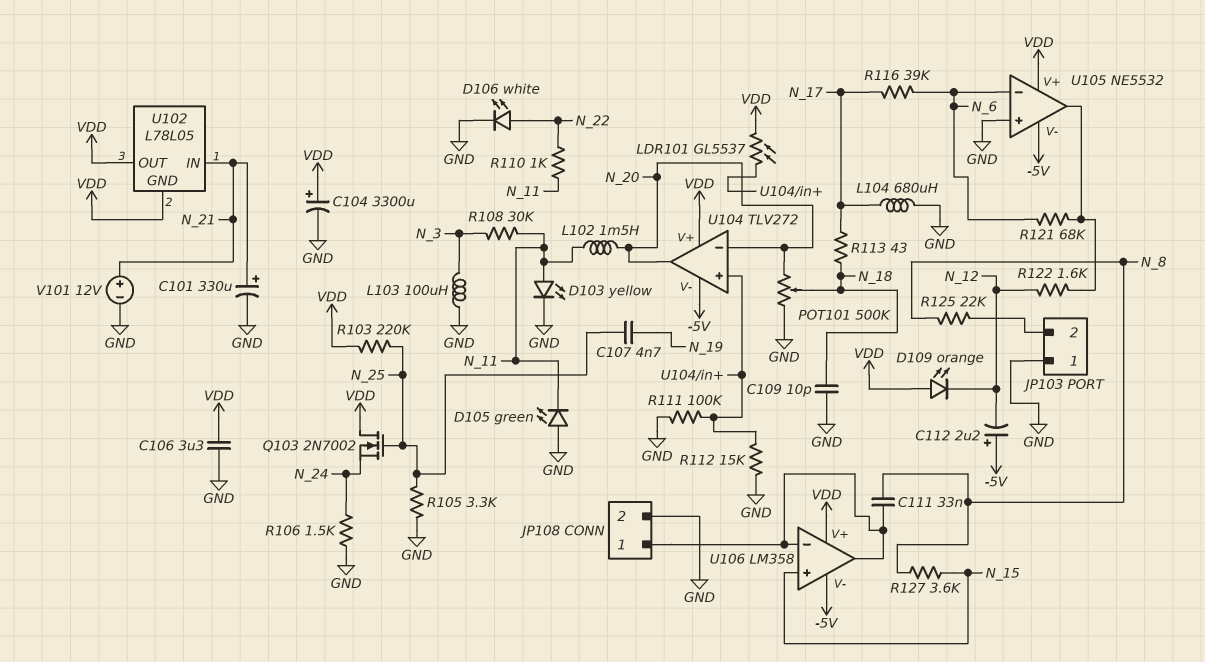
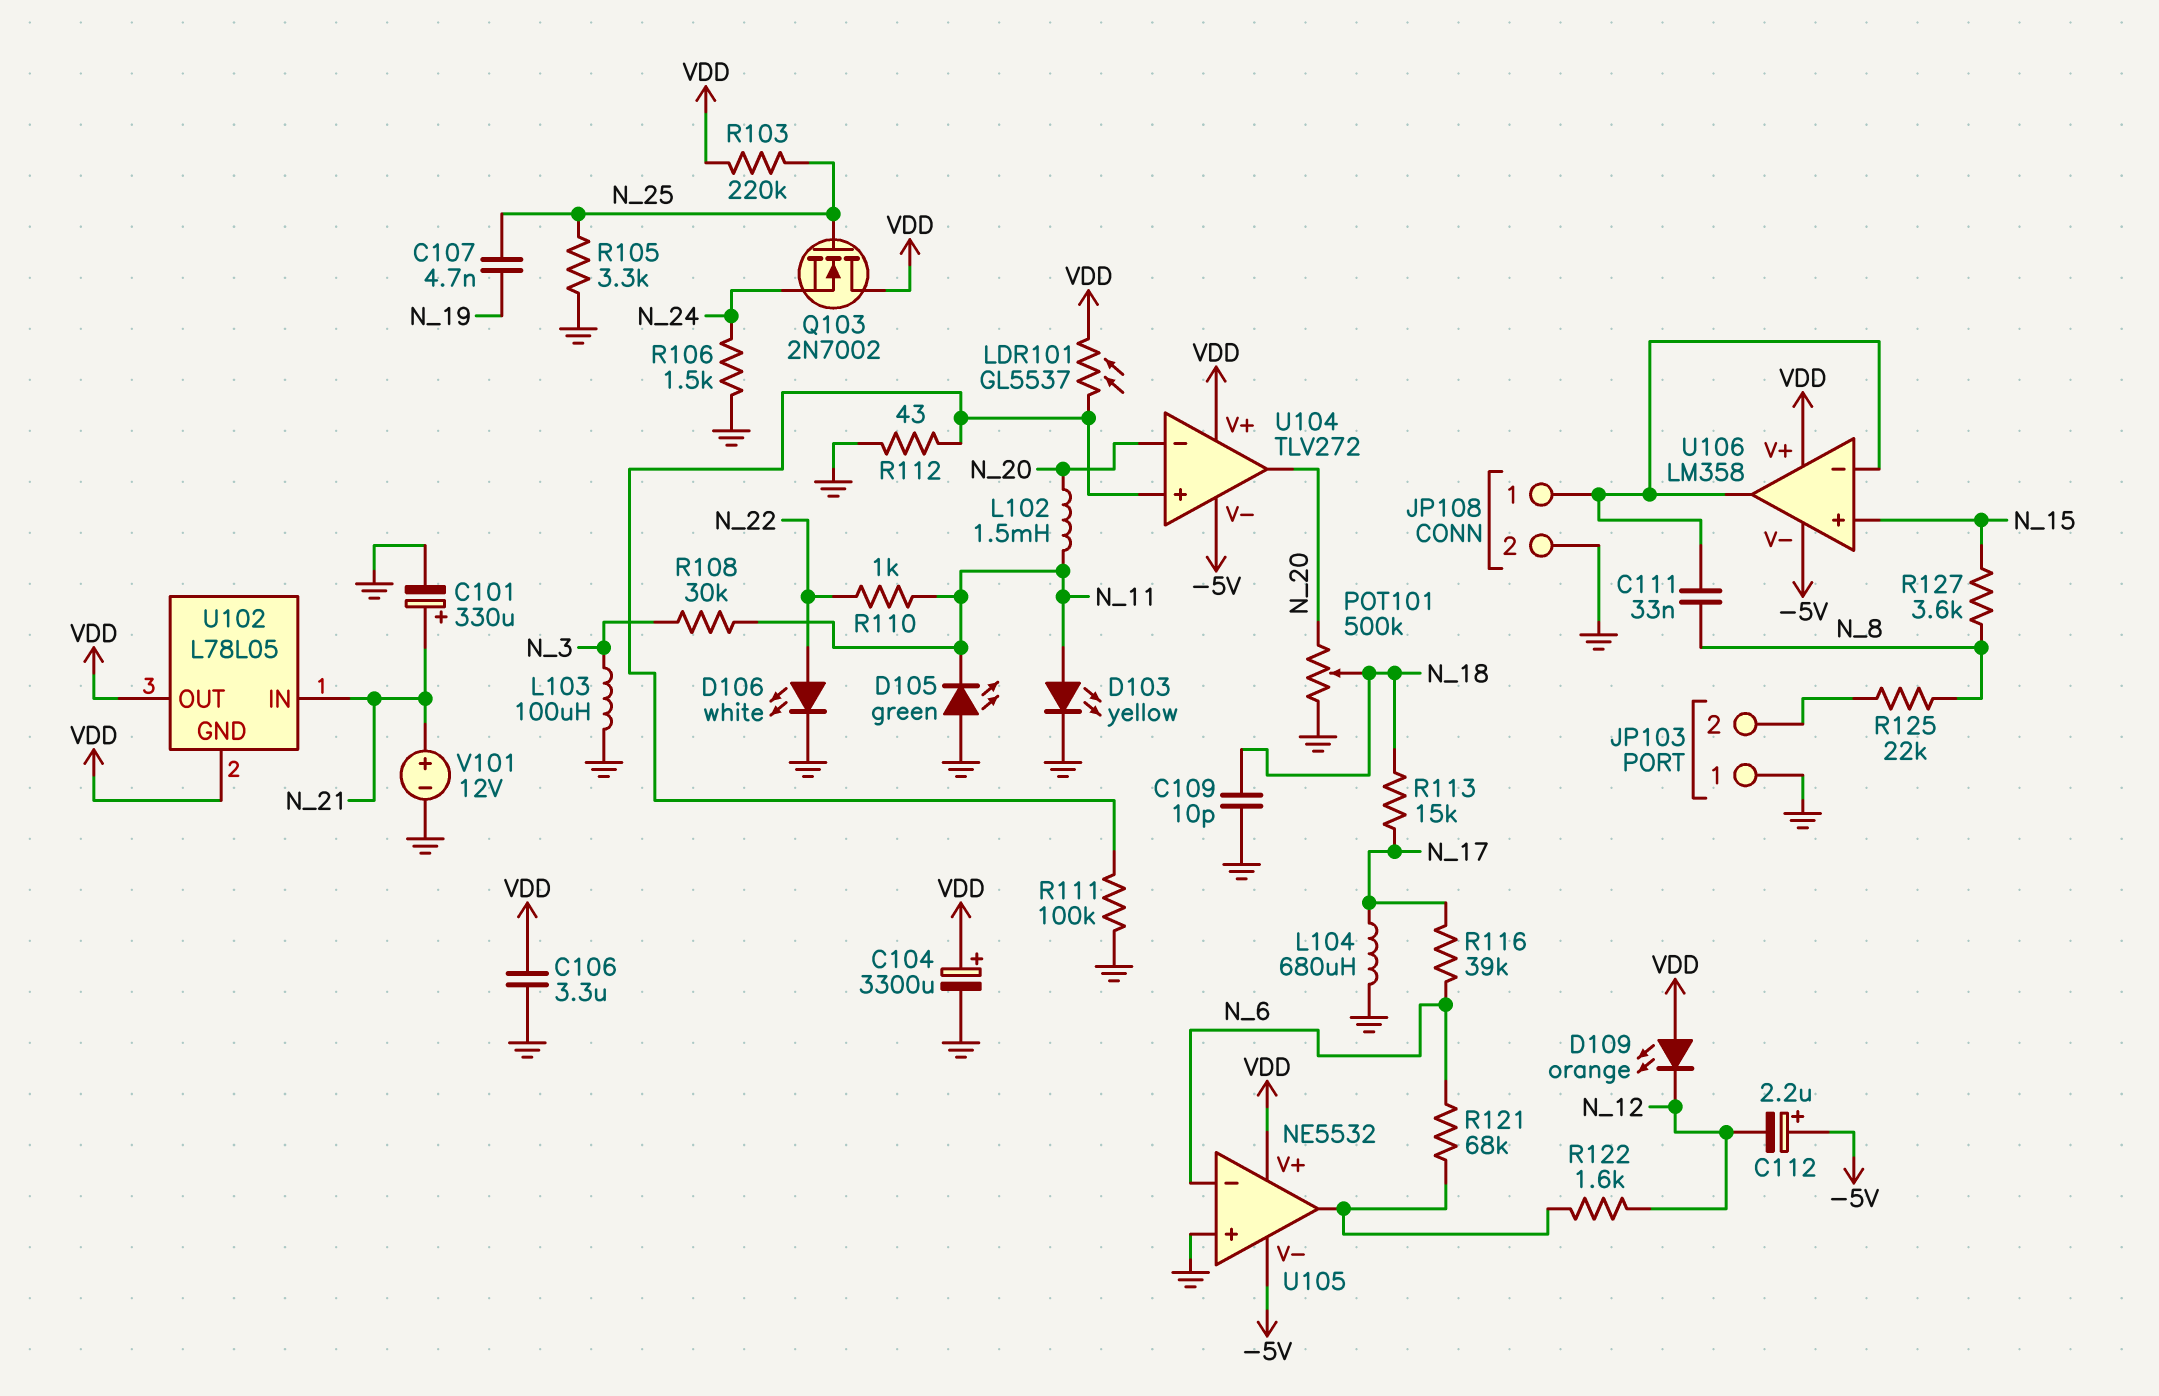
R112: 15k (GND, U104/in+) -> 43 (GND, U104/in+)
R113: 43 (N_17, N_18) -> 15k (N_17, N_18)

